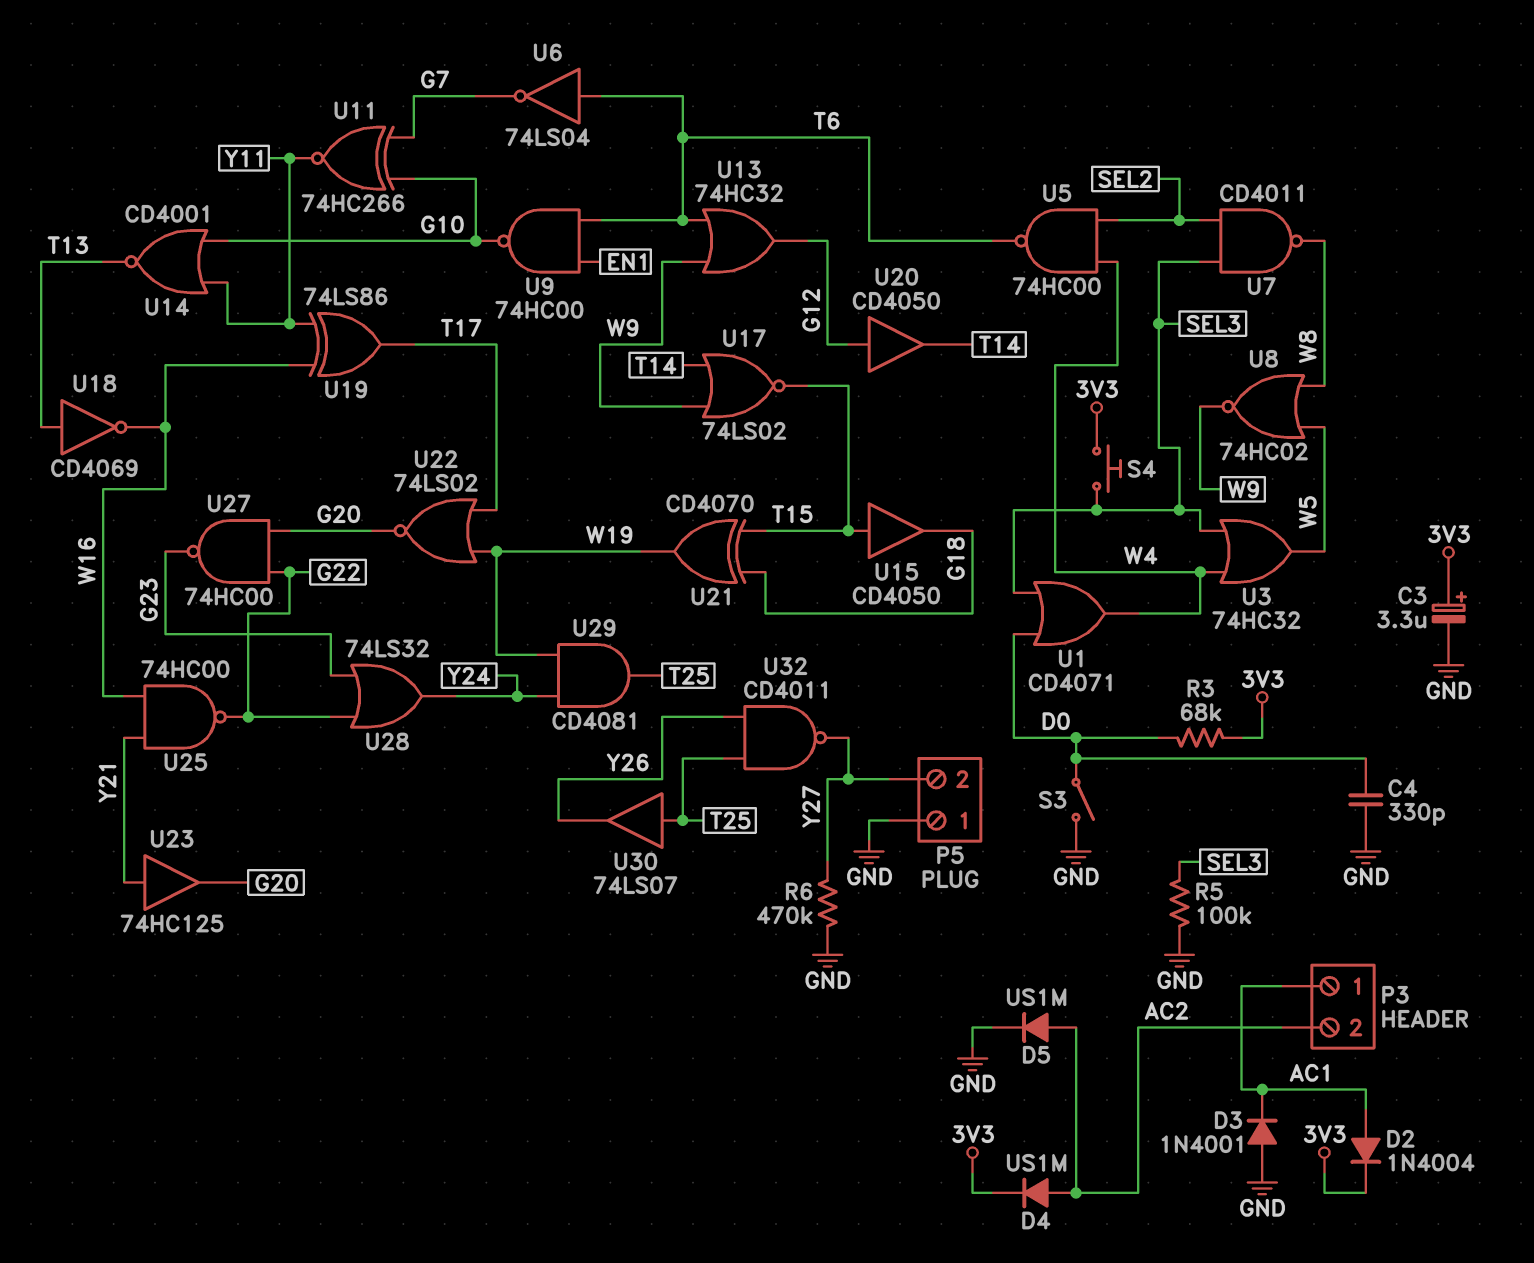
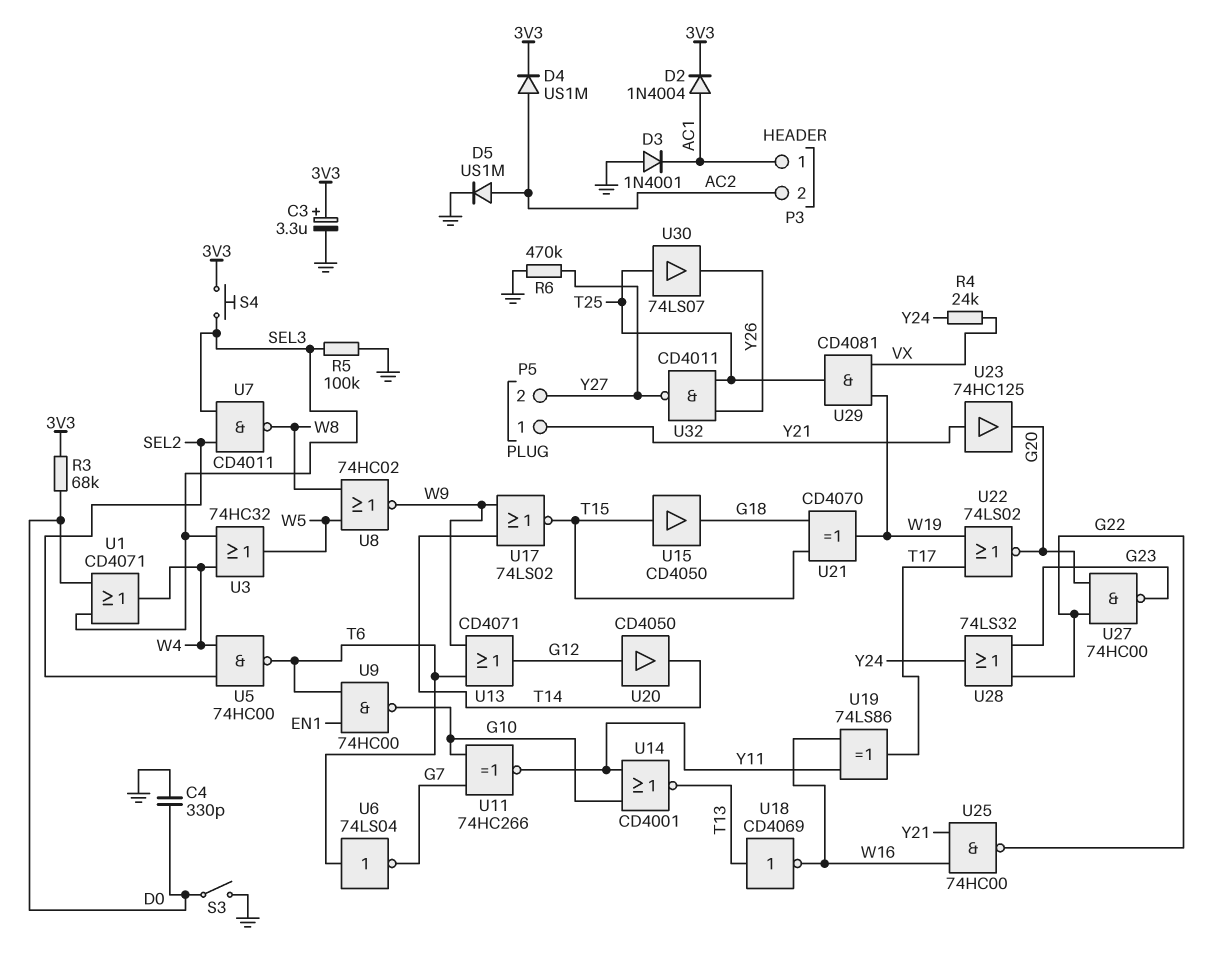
P5 pin 1: GND -> Y21
R4: none -> 24k (VX, Y24)
U13: OR 74HC32 (in T6, in W9, out G12) -> OR CD4071 (in T6, in W9, out G12)
U29: AND CD4081 (in W19, in Y24, out T25) -> AND CD4081 (in VX, in W19, out T25)

